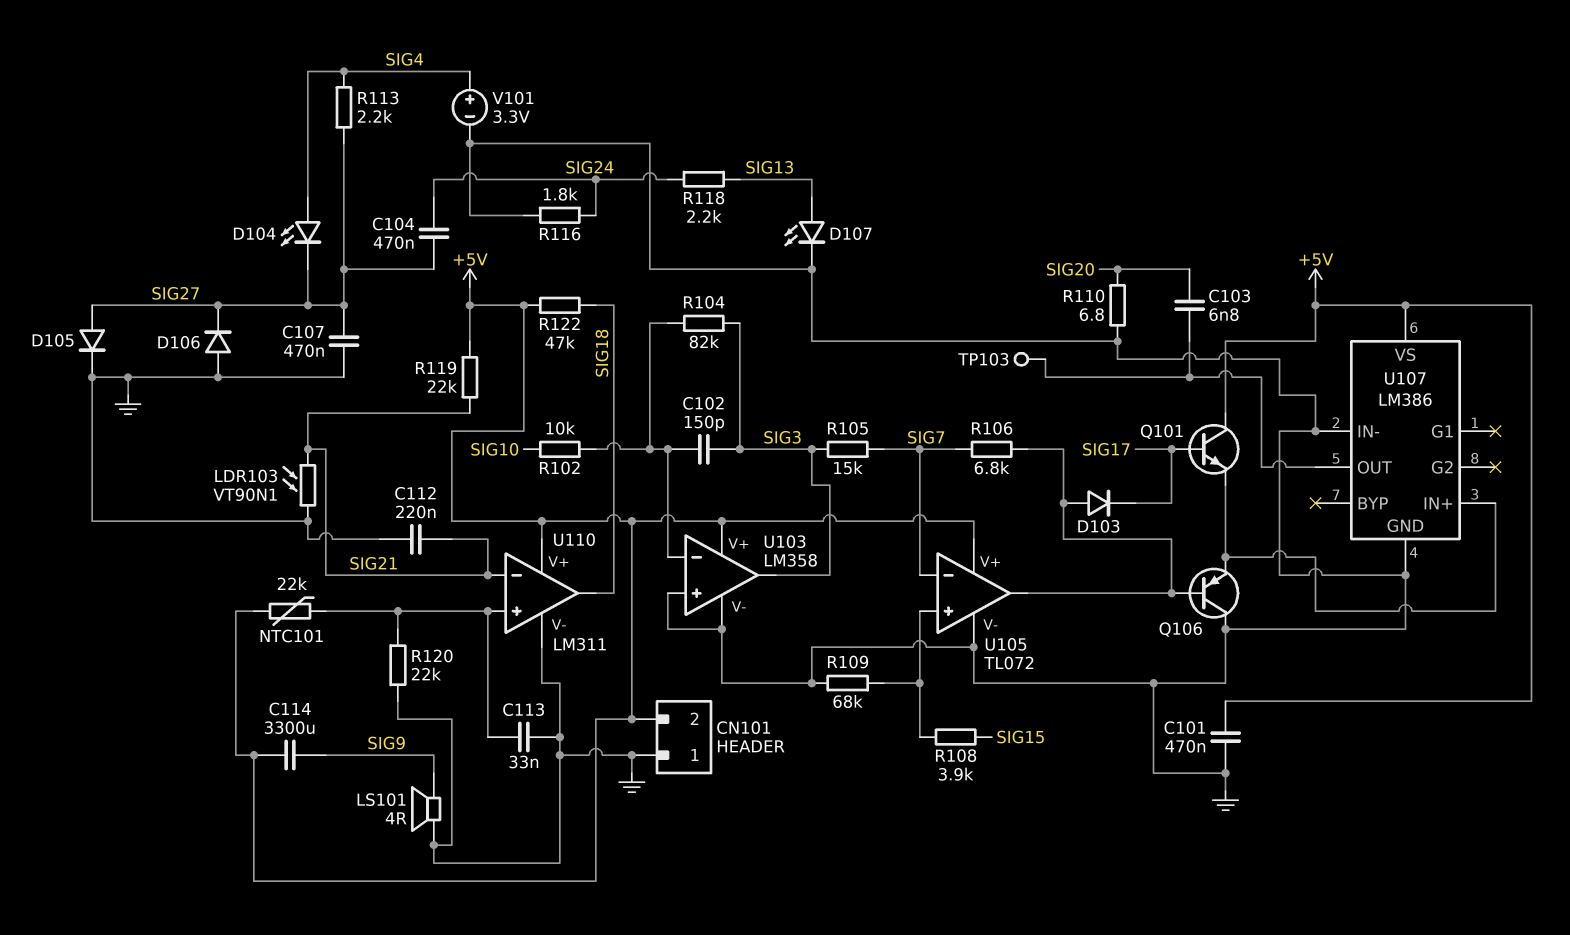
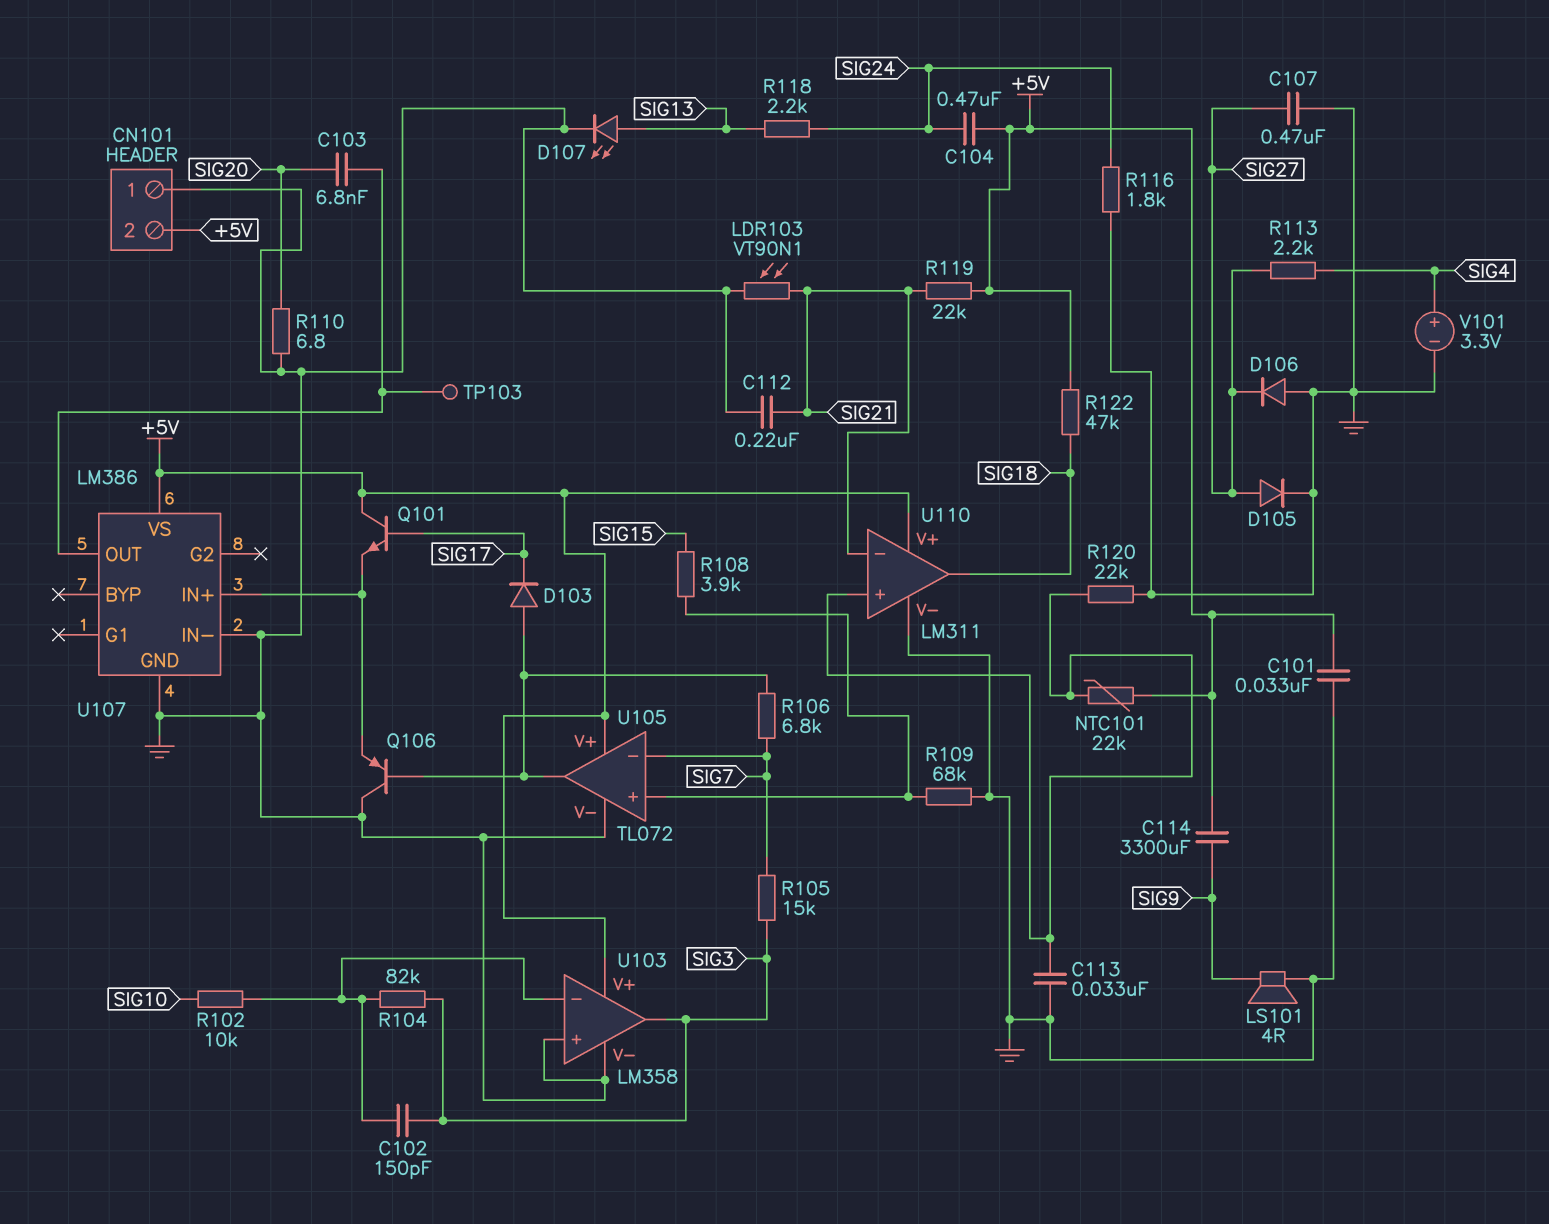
C101: 470nF (+5V, GND) -> 33nF (+5V, GND)
C104: 470nF (SIG24, SIG27) -> 470nF (+5V, SIG24)
D104: LED (A SIG4, K SIG27) -> none

